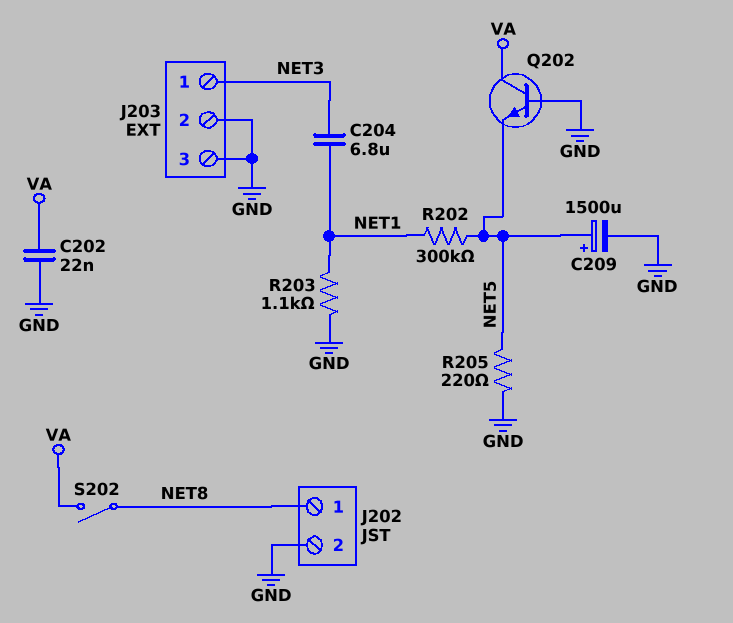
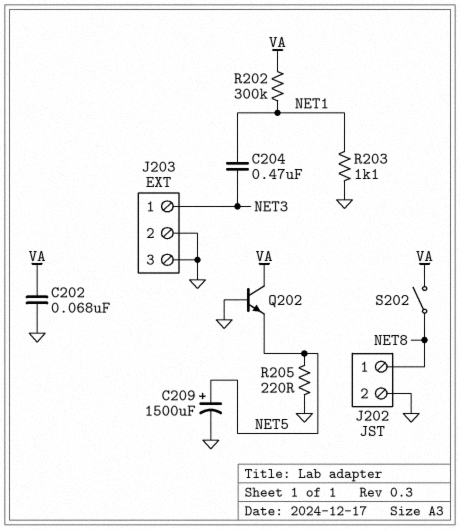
C202: 22nF (GND, VA) -> 68nF (GND, VA)
C204: 6.8uF (NET1, NET3) -> 470nF (NET1, NET3)
R202: 300k (NET1, NET5) -> 300k (NET1, VA)

